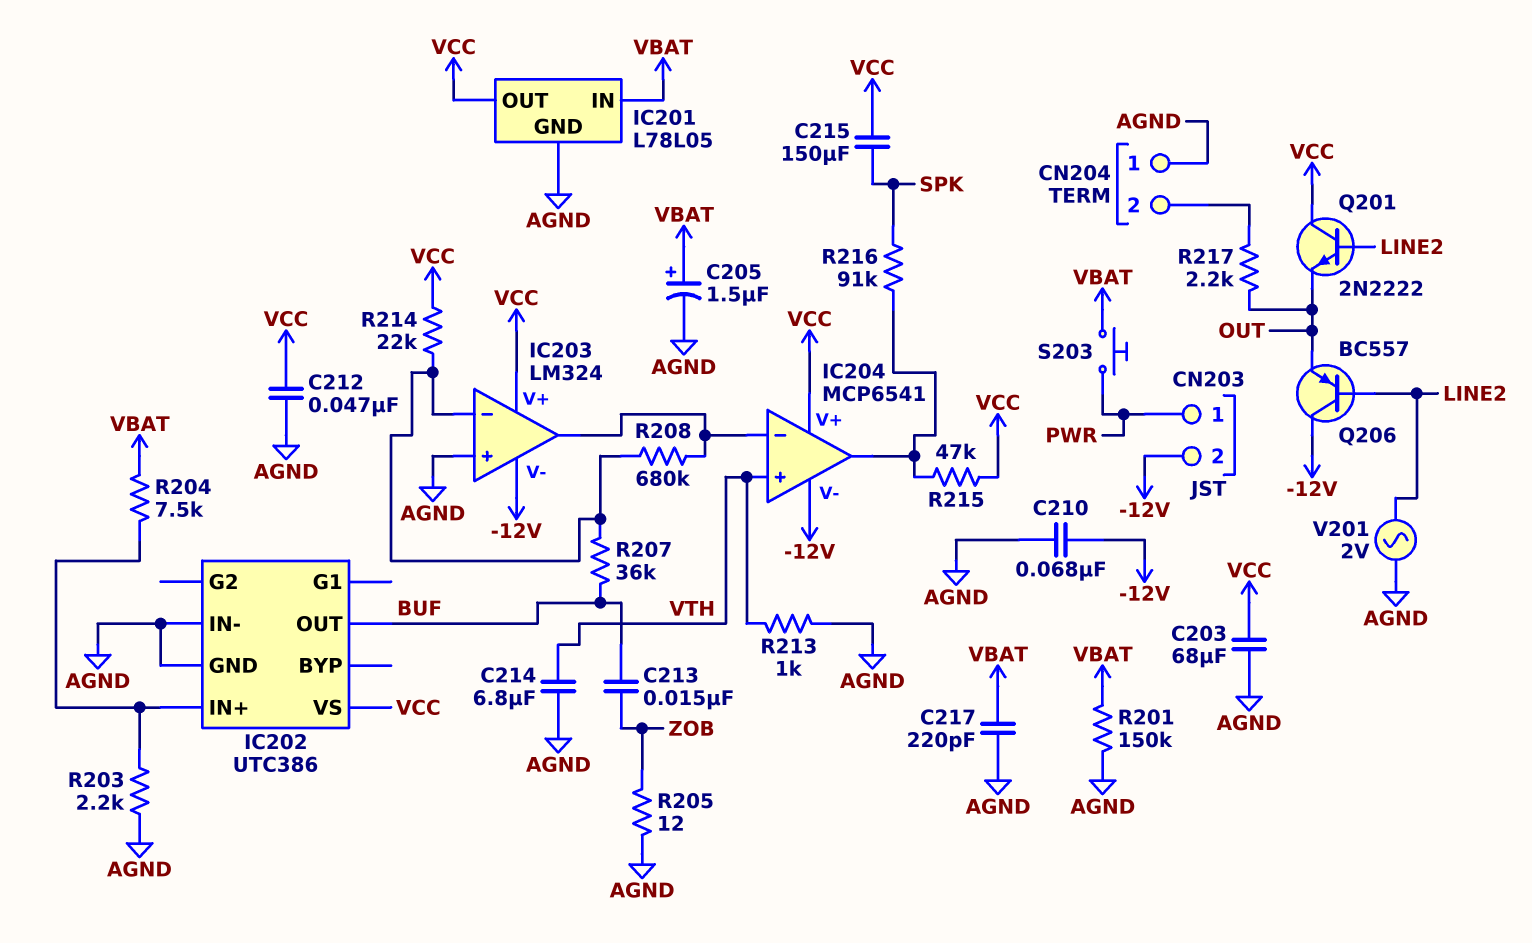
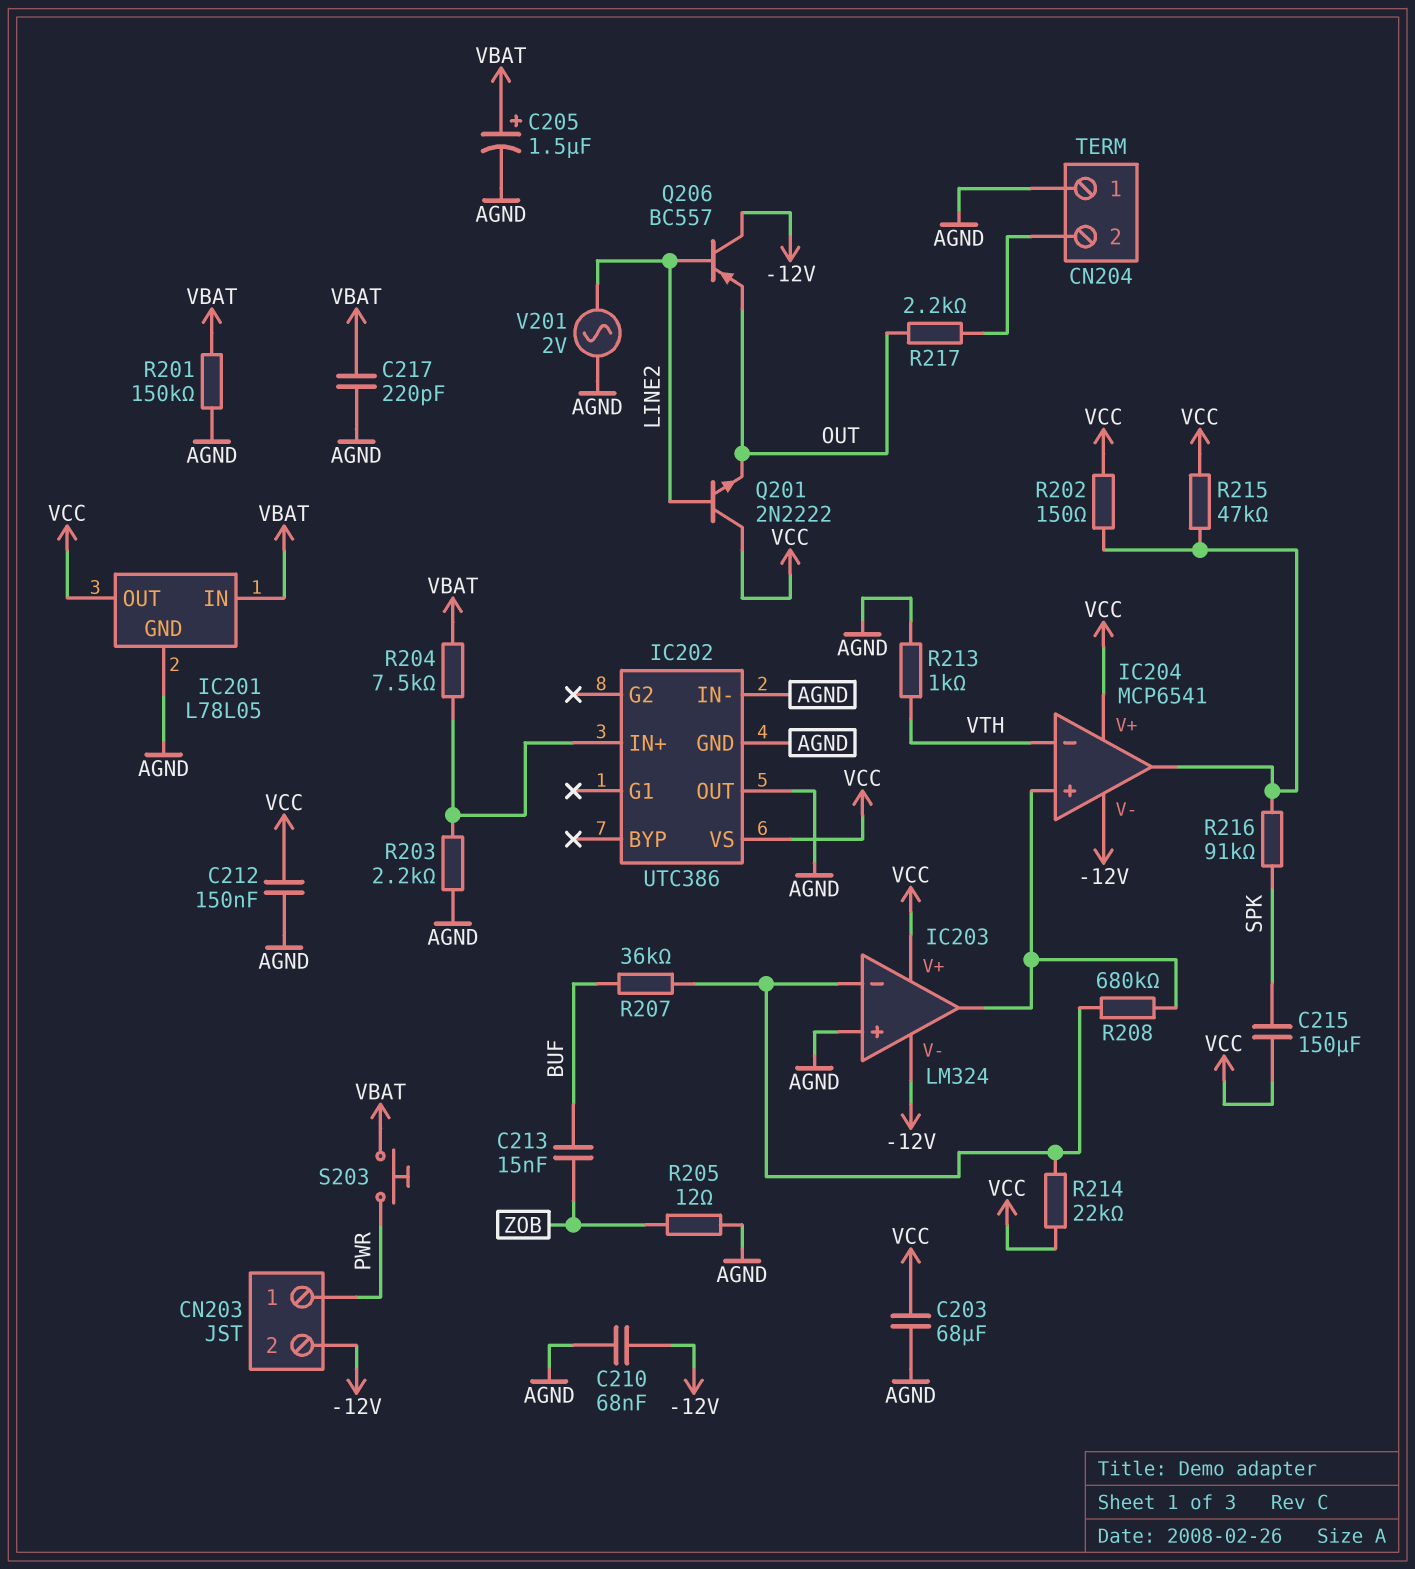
C212: 47nF (AGND, VCC) -> 150nF (AGND, VCC)
C214: 6.8uF (AGND, VTH) -> none
IC202 pin OUT: BUF -> AGND
IC204 pin in+: VTH -> IC203/out
IC204 pin in-: IC203/out -> VTH
R202: none -> 150 (IC204/out, VCC)

